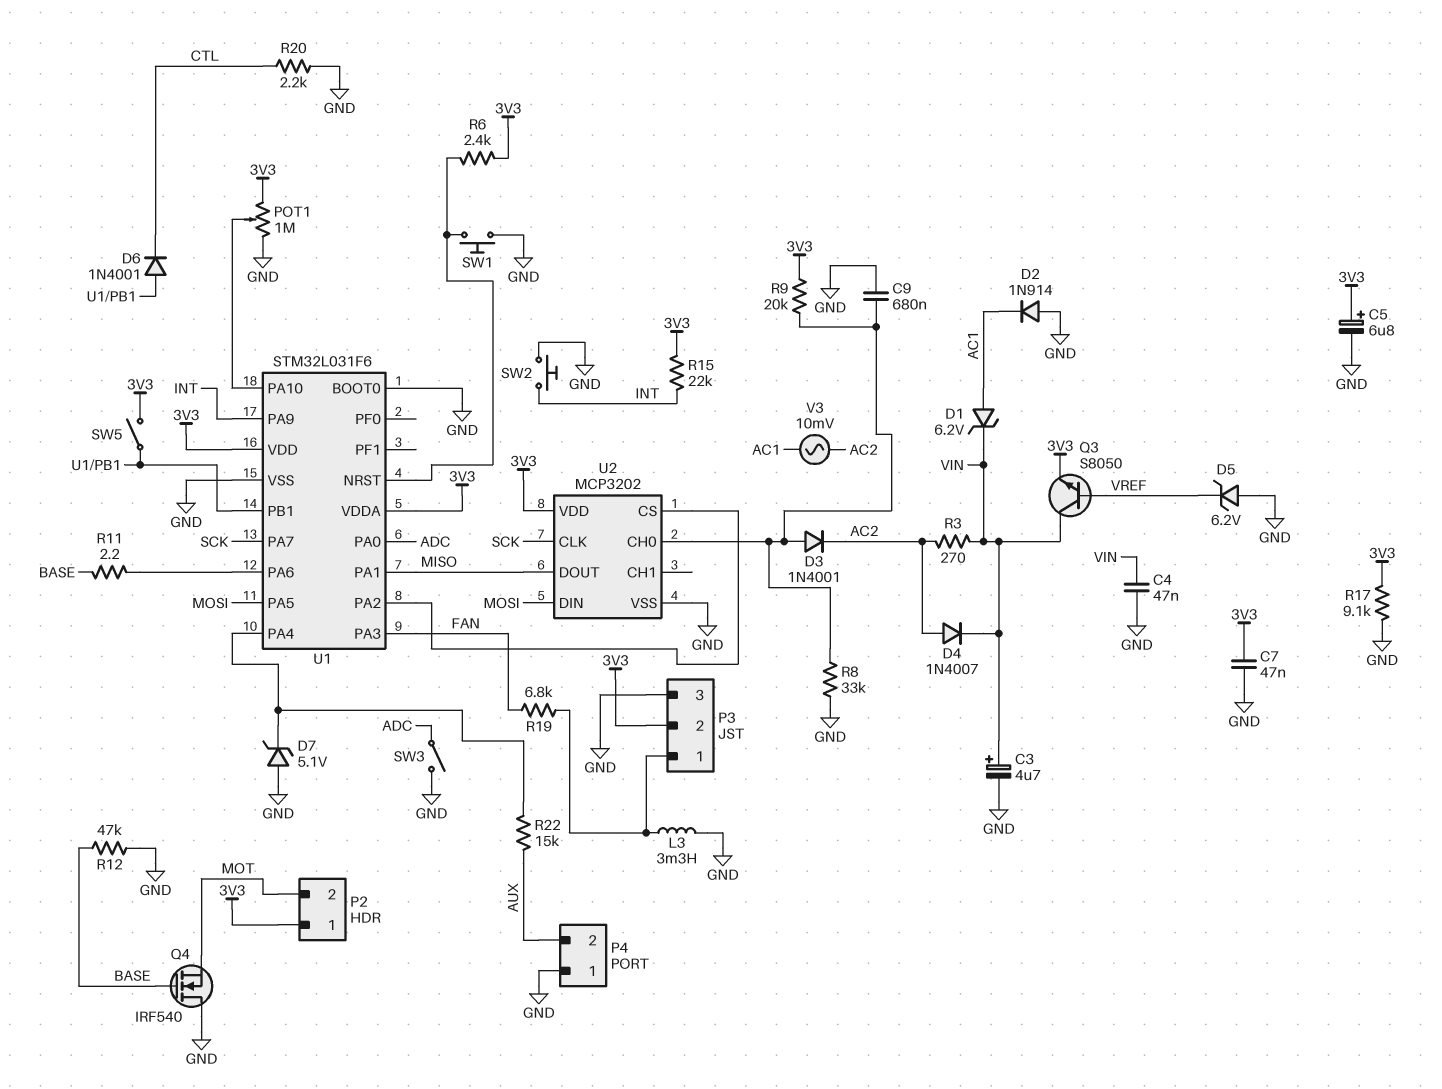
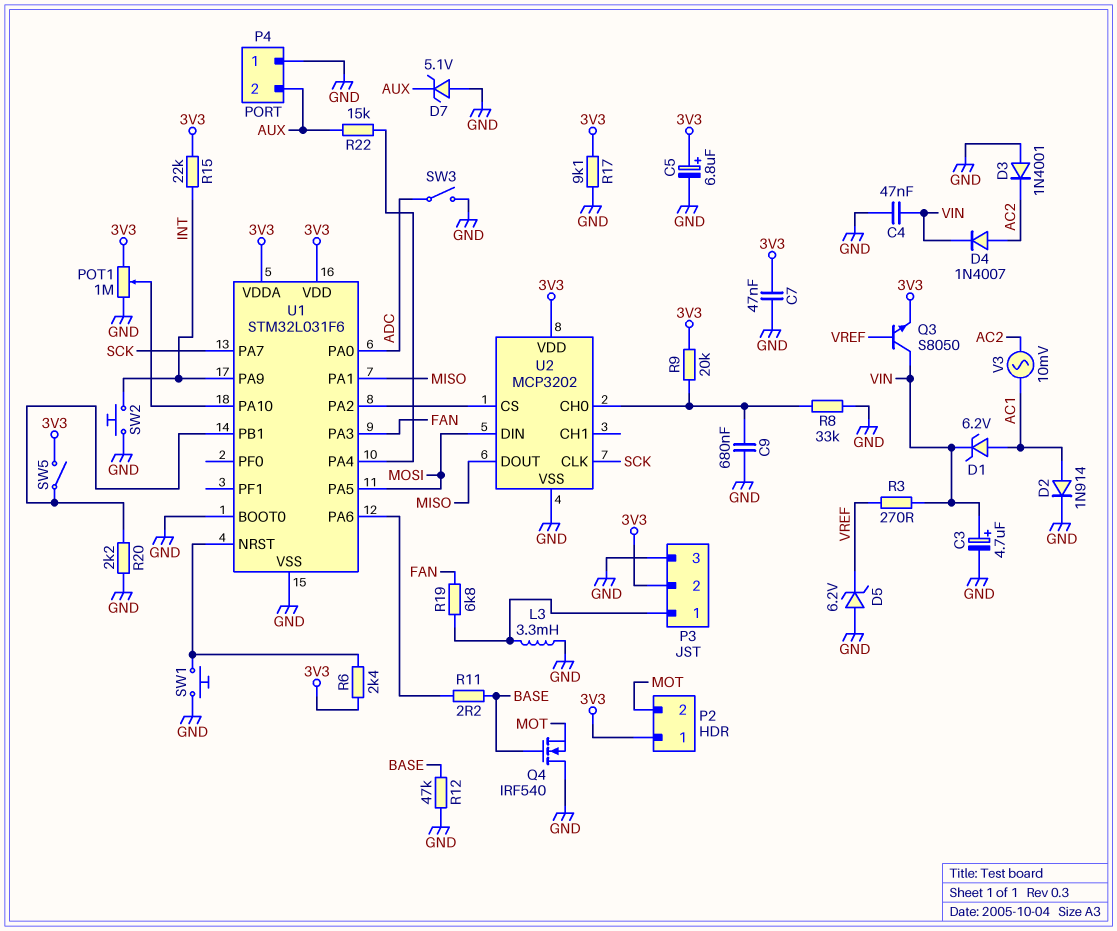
D2: diode 1N914 (A GND, K AC1) -> diode 1N914 (A AC1, K GND)
D3: diode 1N4001 (A U2/CH0, K AC2) -> diode 1N4001 (A GND, K AC2)
D6: diode 1N4001 (A U1/PB1, K CTL) -> none
D7: zener 5.1V (A GND, K U1/PA4) -> zener 5.1V (A GND, K AUX)
R3: 270 (AC2, VIN) -> 270 (VIN, VREF)
R20: 2.2k (CTL, GND) -> 2.2k (GND, U1/PB1)

